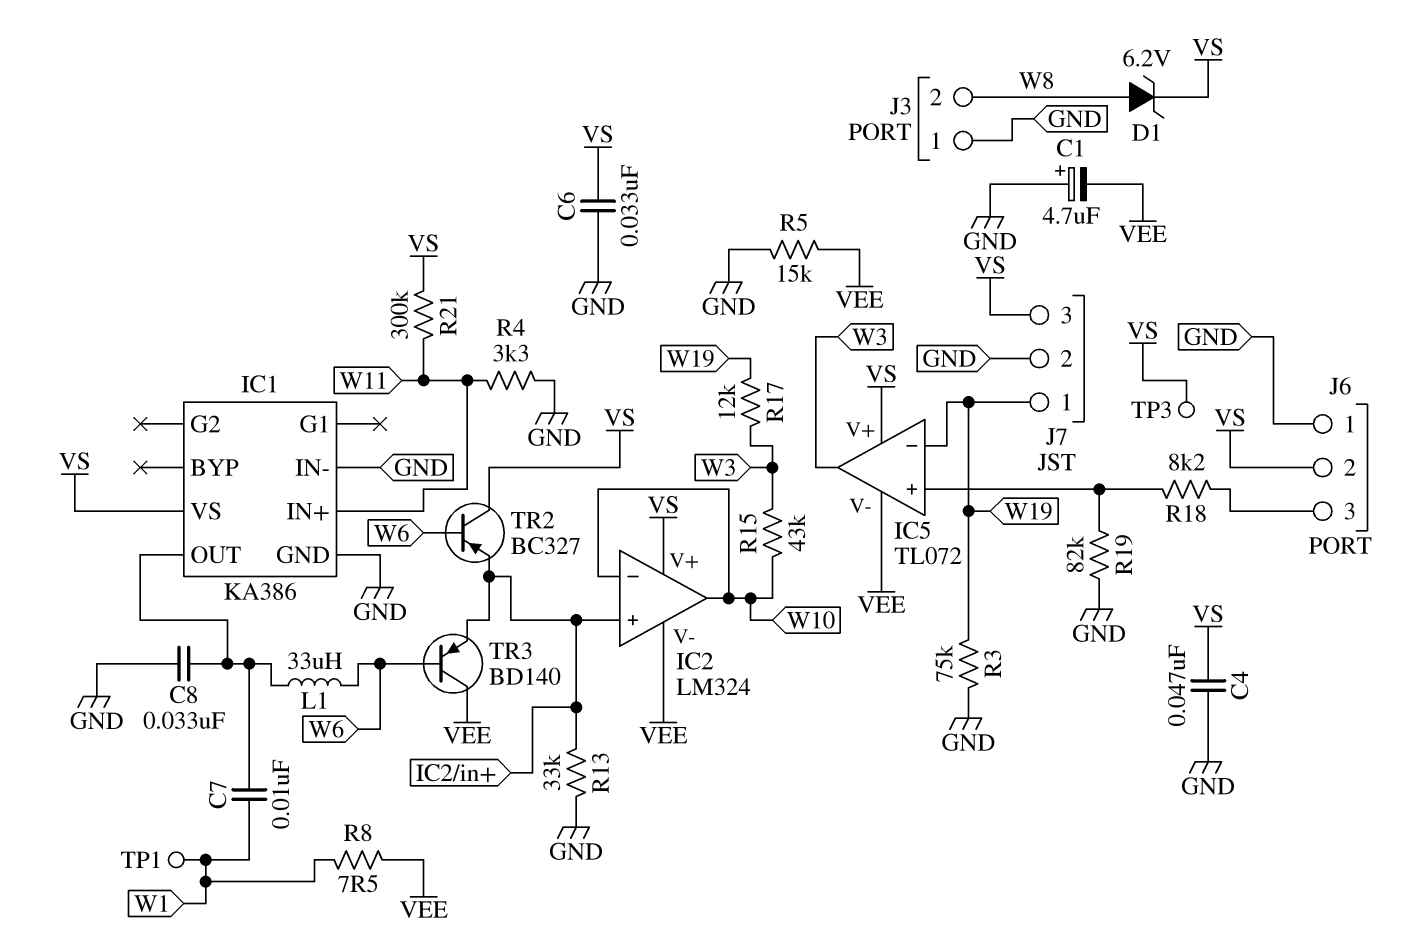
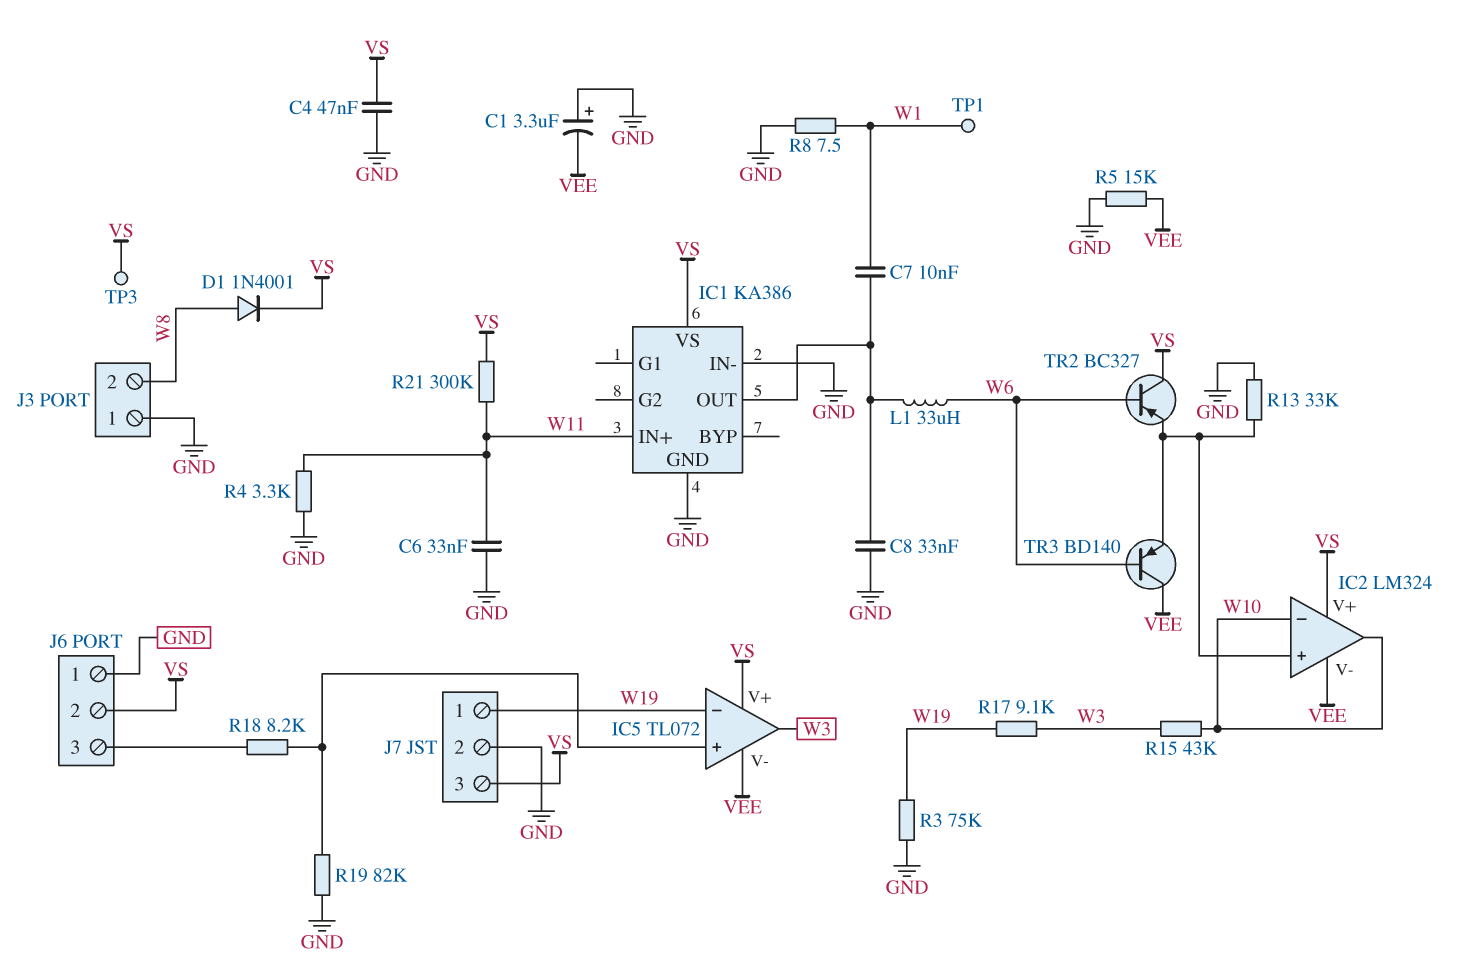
C1: 4.7uF (plus GND, minus VEE) -> 3.3uF (plus GND, minus VEE)
C6: 33nF (GND, VS) -> 33nF (GND, W11)
D1: zener 6.2V (A W8, K VS) -> diode 1N4001 (A W8, K VS)
R8: 7.5 (VEE, W1) -> 7.5 (GND, W1)
R17: 12k (W3, W19) -> 9.1k (W3, W19)

